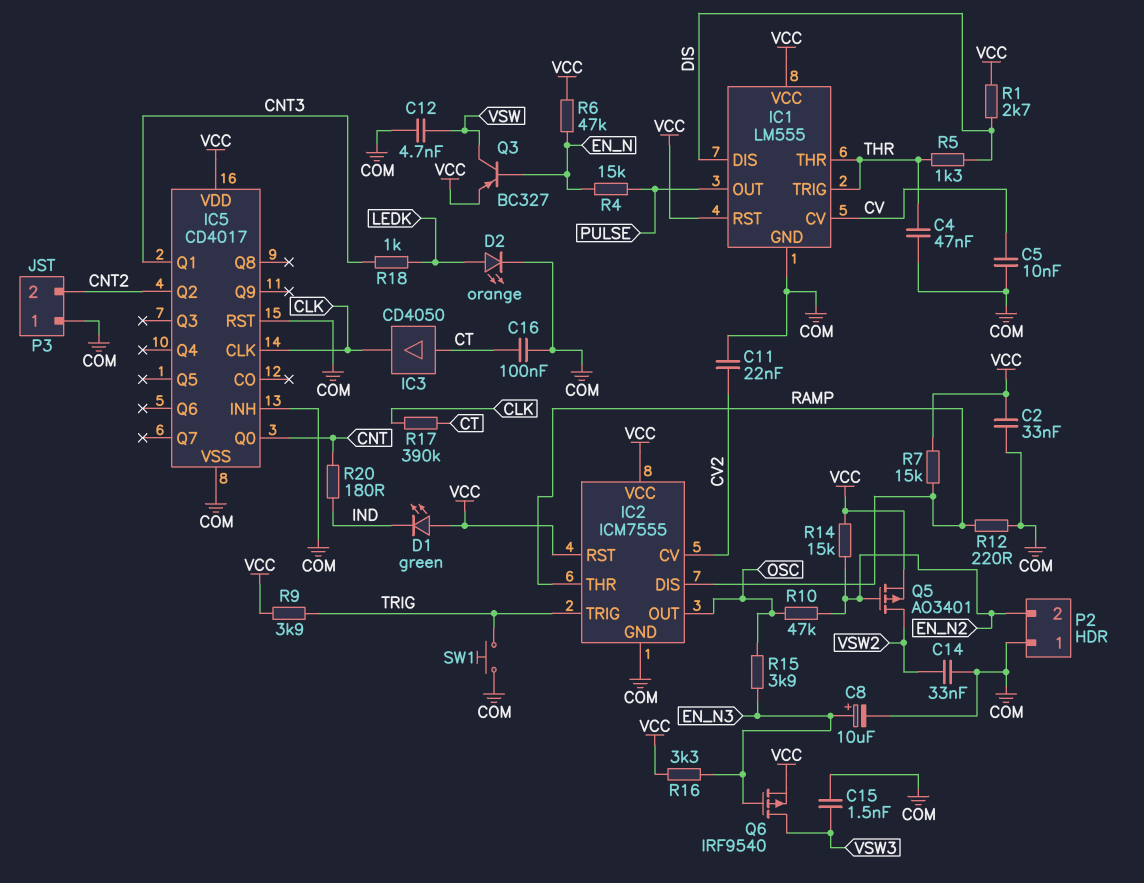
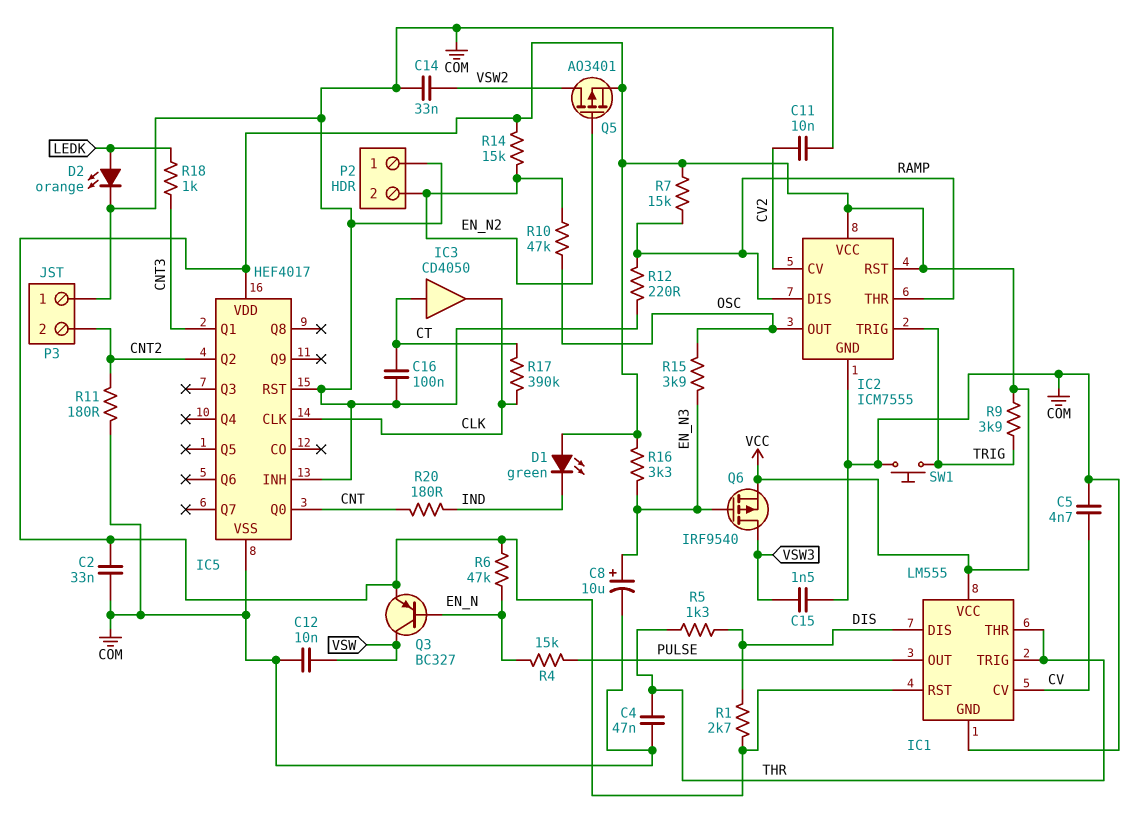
C5: 10nF (COM, CV) -> 4.7nF (COM, CV)
C11: 22nF (COM, CV2) -> 10nF (COM, CV2)
C12: 4.7nF (COM, VSW) -> 10nF (COM, VSW)
IC5: CD4017 -> HEF4017
R11: none -> 180 (CNT2, COM)

